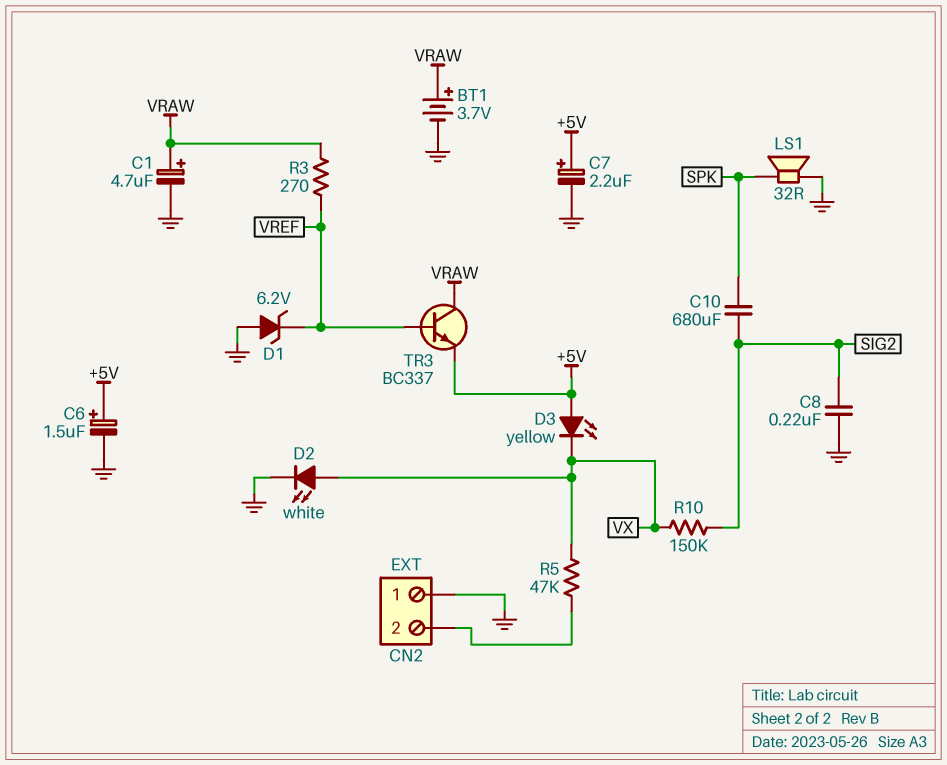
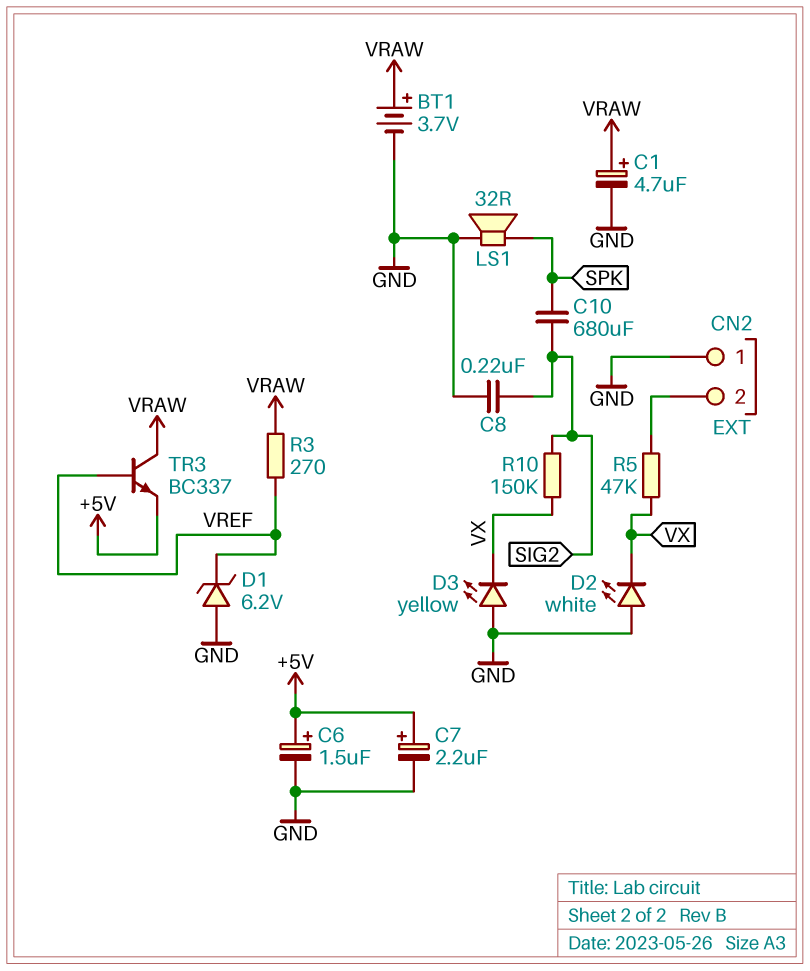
D2: LED white (A VX, K GND) -> LED white (A GND, K VX)
D3: LED yellow (A +5V, K VX) -> LED yellow (A GND, K VX)

